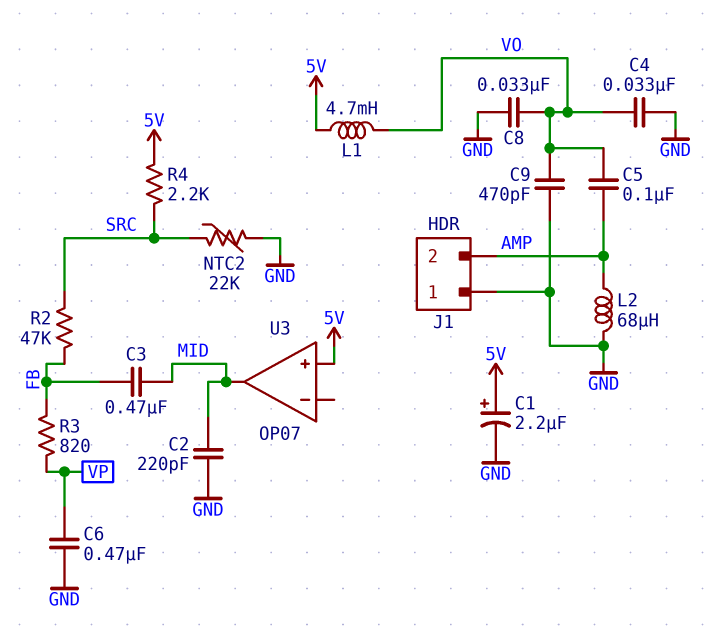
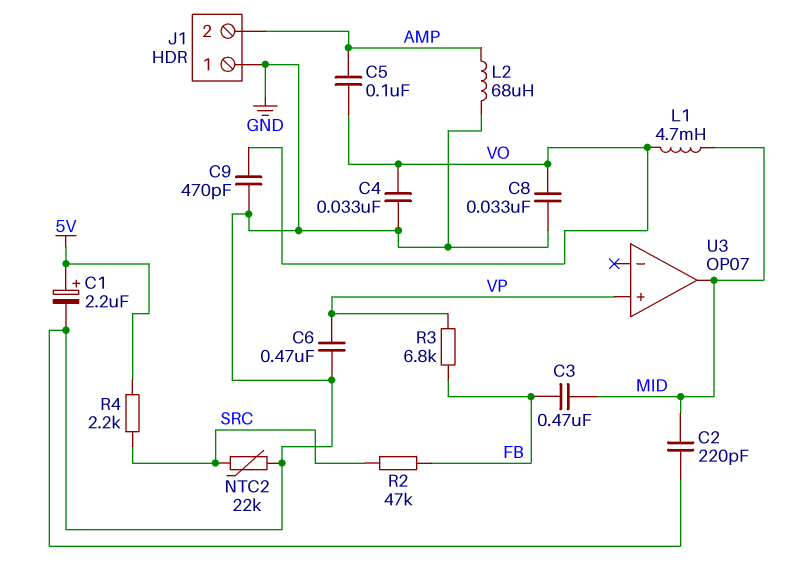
L1: 4.7mH (5V, VO) -> 4.7mH (MID, VO)
R3: 820 (FB, VP) -> 6.8k (FB, VP)
U3 pin in+: 5V -> VP

